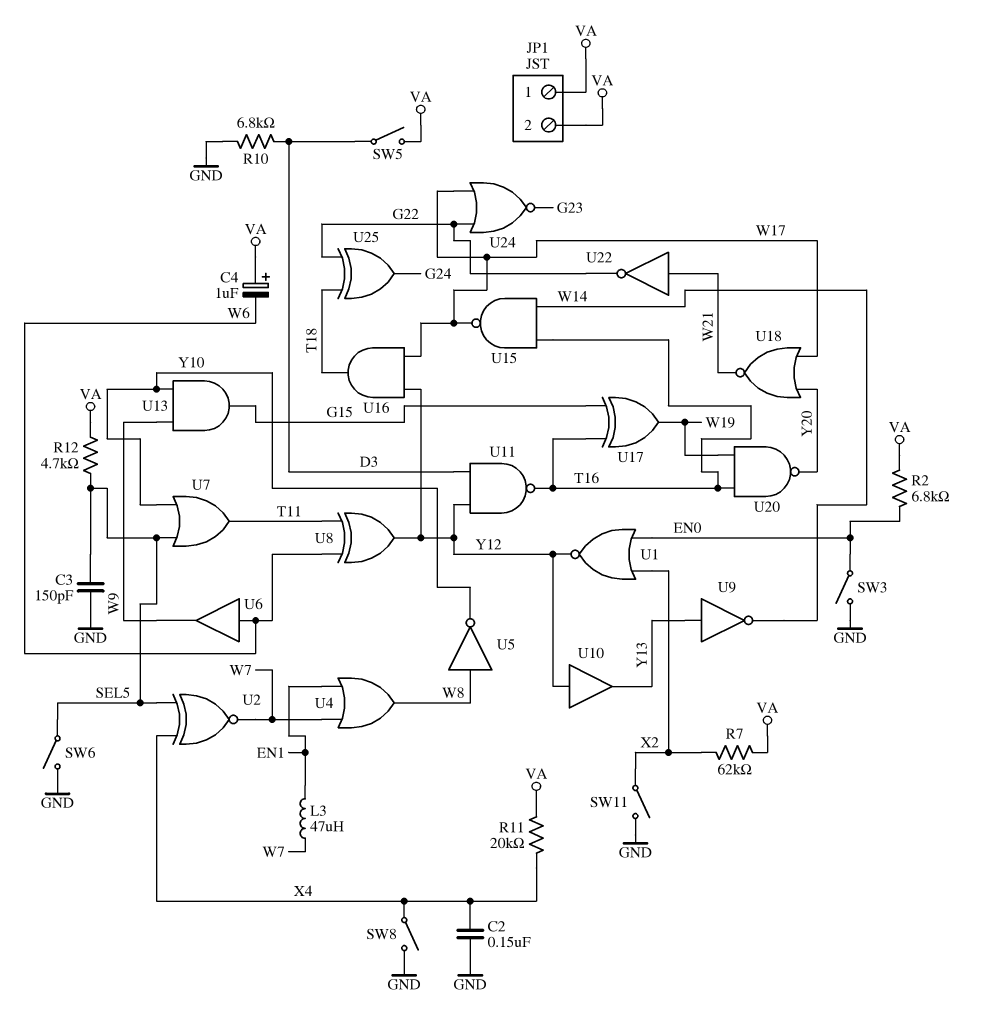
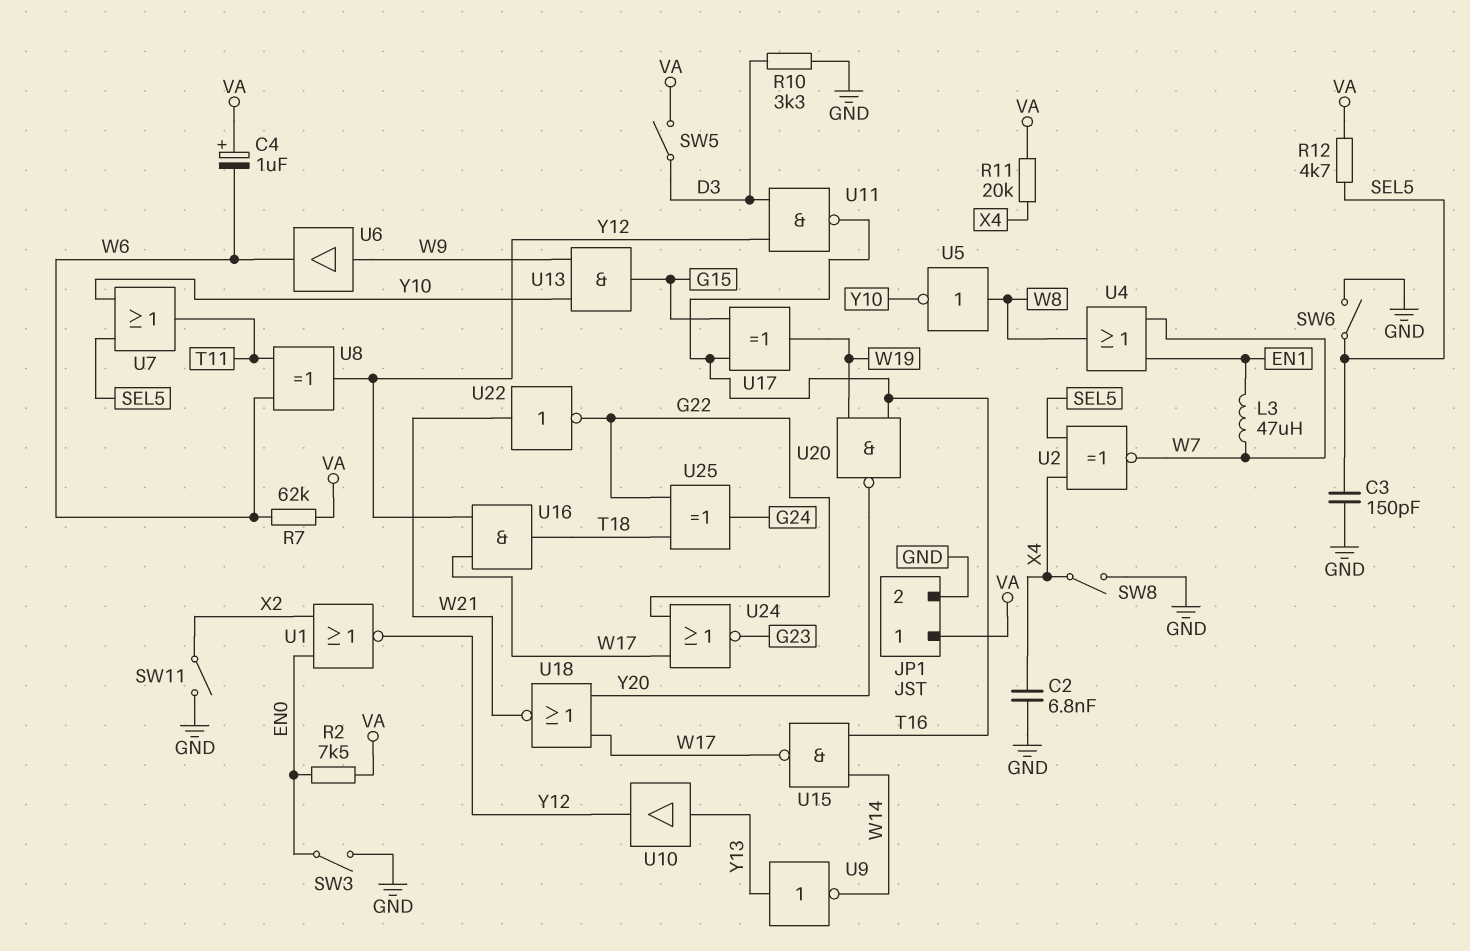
C2: 150nF (GND, X4) -> 6.8nF (GND, X4)
JP1 pin 2: VA -> GND
R2: 6.8k (EN0, VA) -> 7.5k (EN0, VA)
R7: 62k (VA, X2) -> 62k (VA, W6)
R10: 6.8k (D3, GND) -> 3.3k (D3, GND)
U6: buffer (in W6, out W9) -> buffer (in W9, out W6)
U10: buffer (in Y12, out Y13) -> buffer (in Y13, out Y12)

